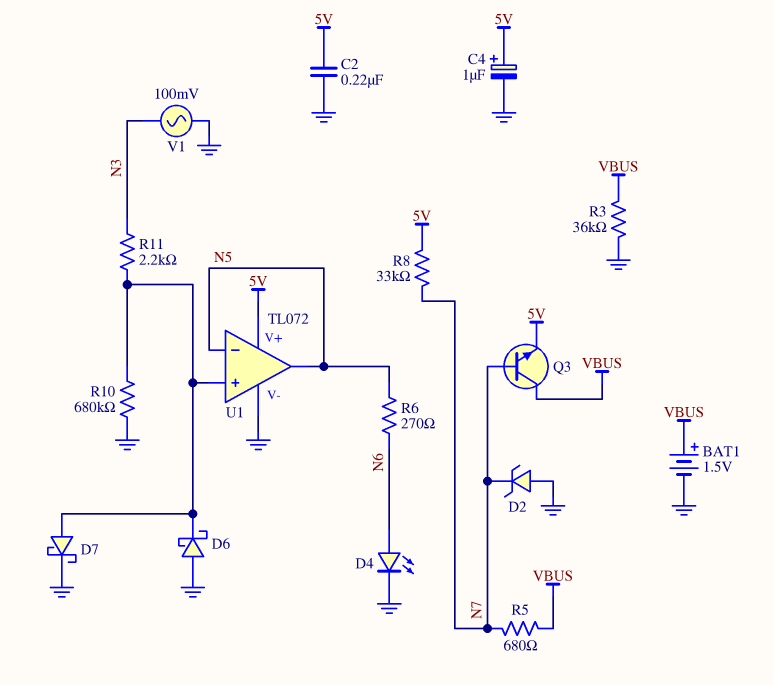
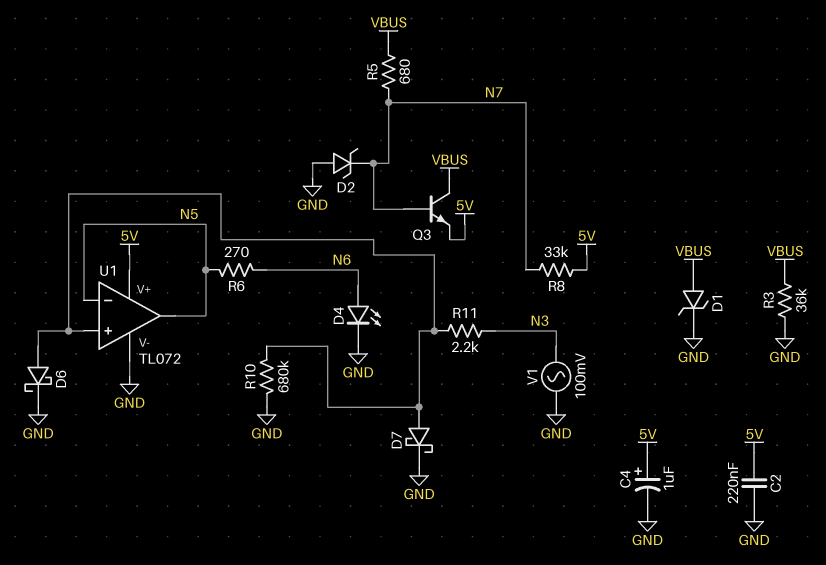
BAT1: 1.5V (plus VBUS, minus GND) -> none
D1: none -> zener (A VBUS, K GND)
D6: schottky (A GND, K U1/in+) -> schottky (A U1/in+, K GND)

